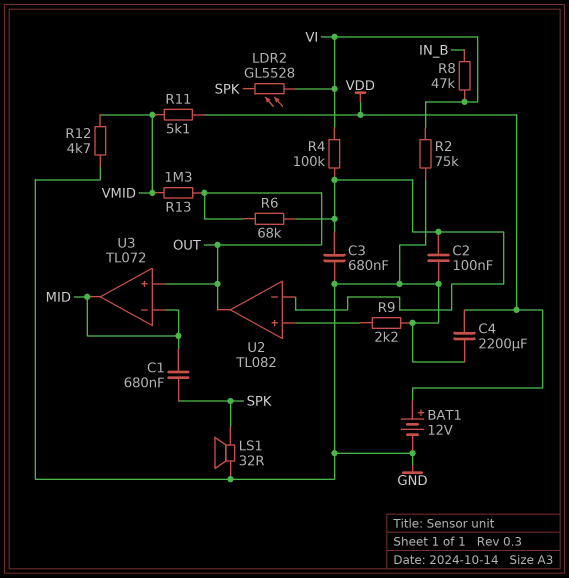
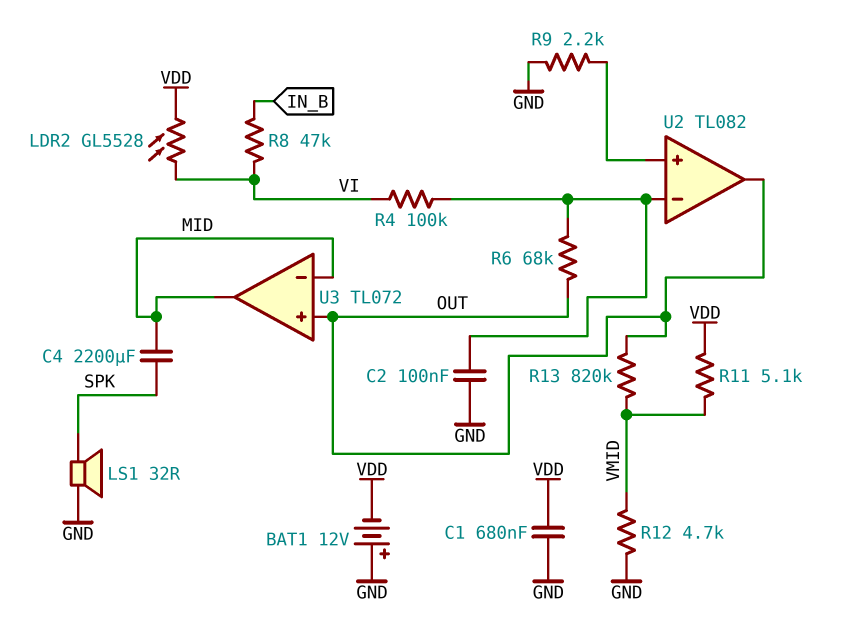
BAT1: 12V (plus VDD, minus GND) -> 12V (plus GND, minus VDD)
C1: 680nF (MID, SPK) -> 680nF (GND, VDD)
C3: 680nF (GND, U2/in-) -> none
C4: 2200uF (GND, VDD) -> 2200uF (MID, SPK)
LDR2: GL5528 (SPK, VI) -> GL5528 (VDD, VI)
R2: 75k (GND, VI) -> none
R13: 1.3M (OUT, VMID) -> 820k (OUT, VMID)

